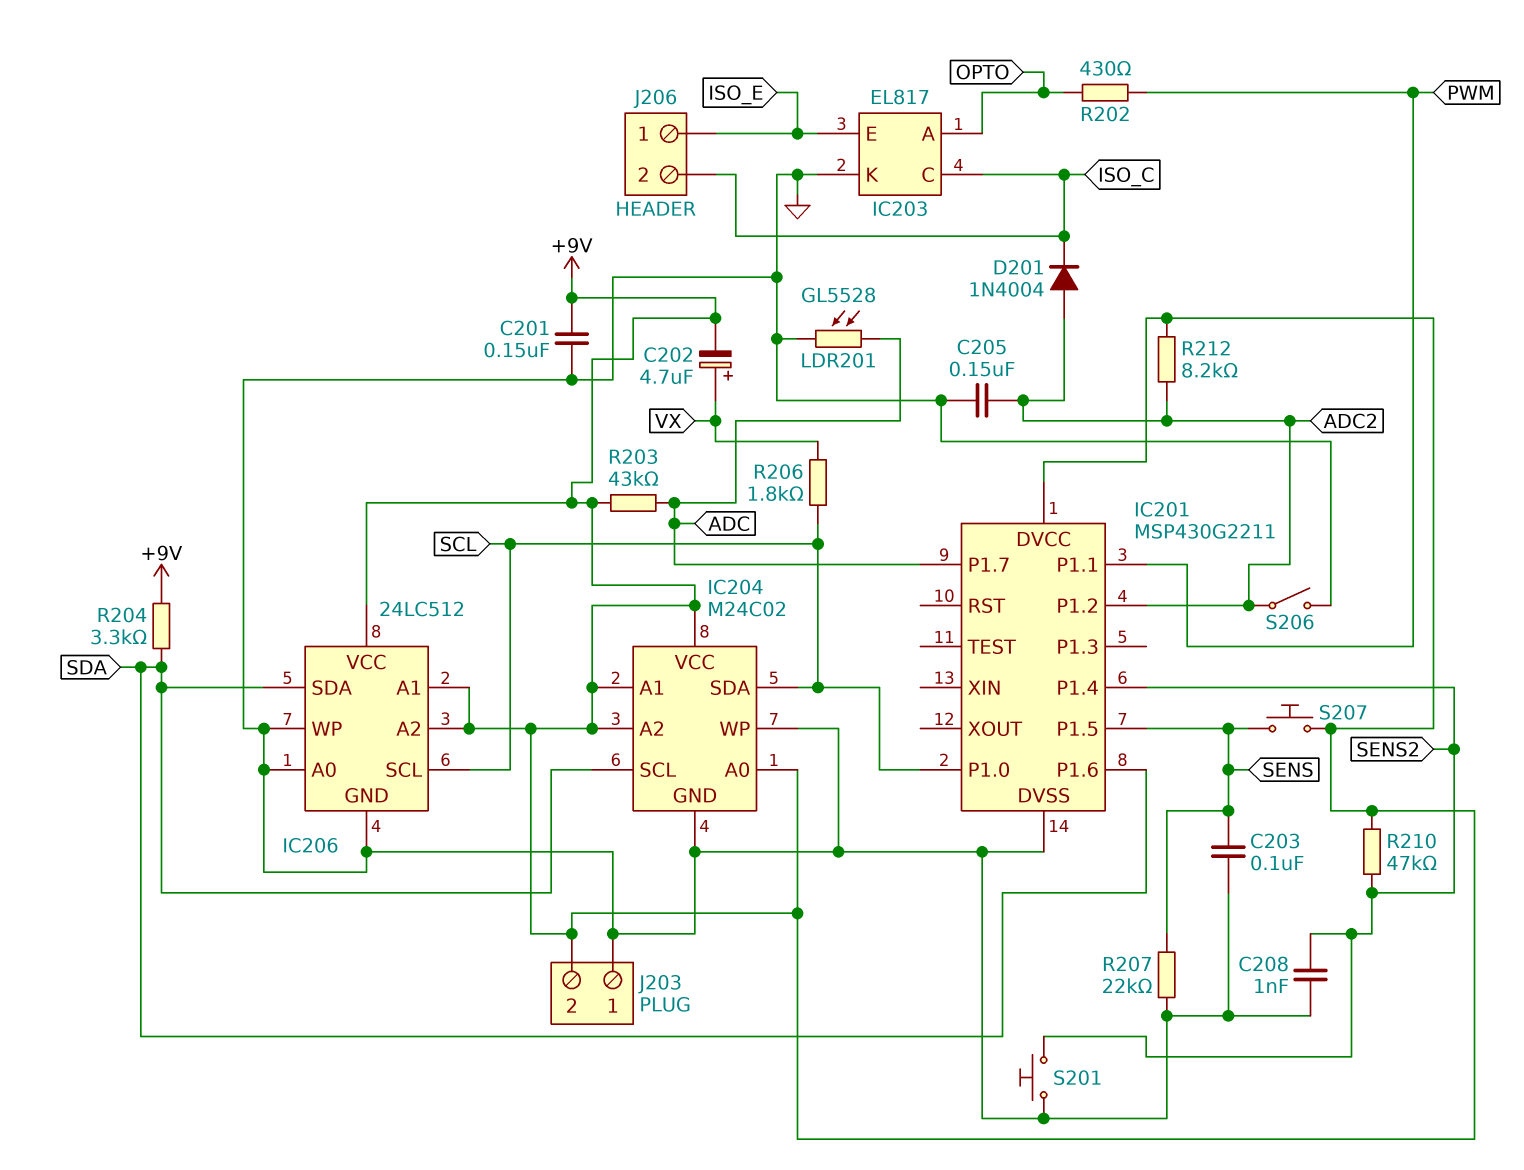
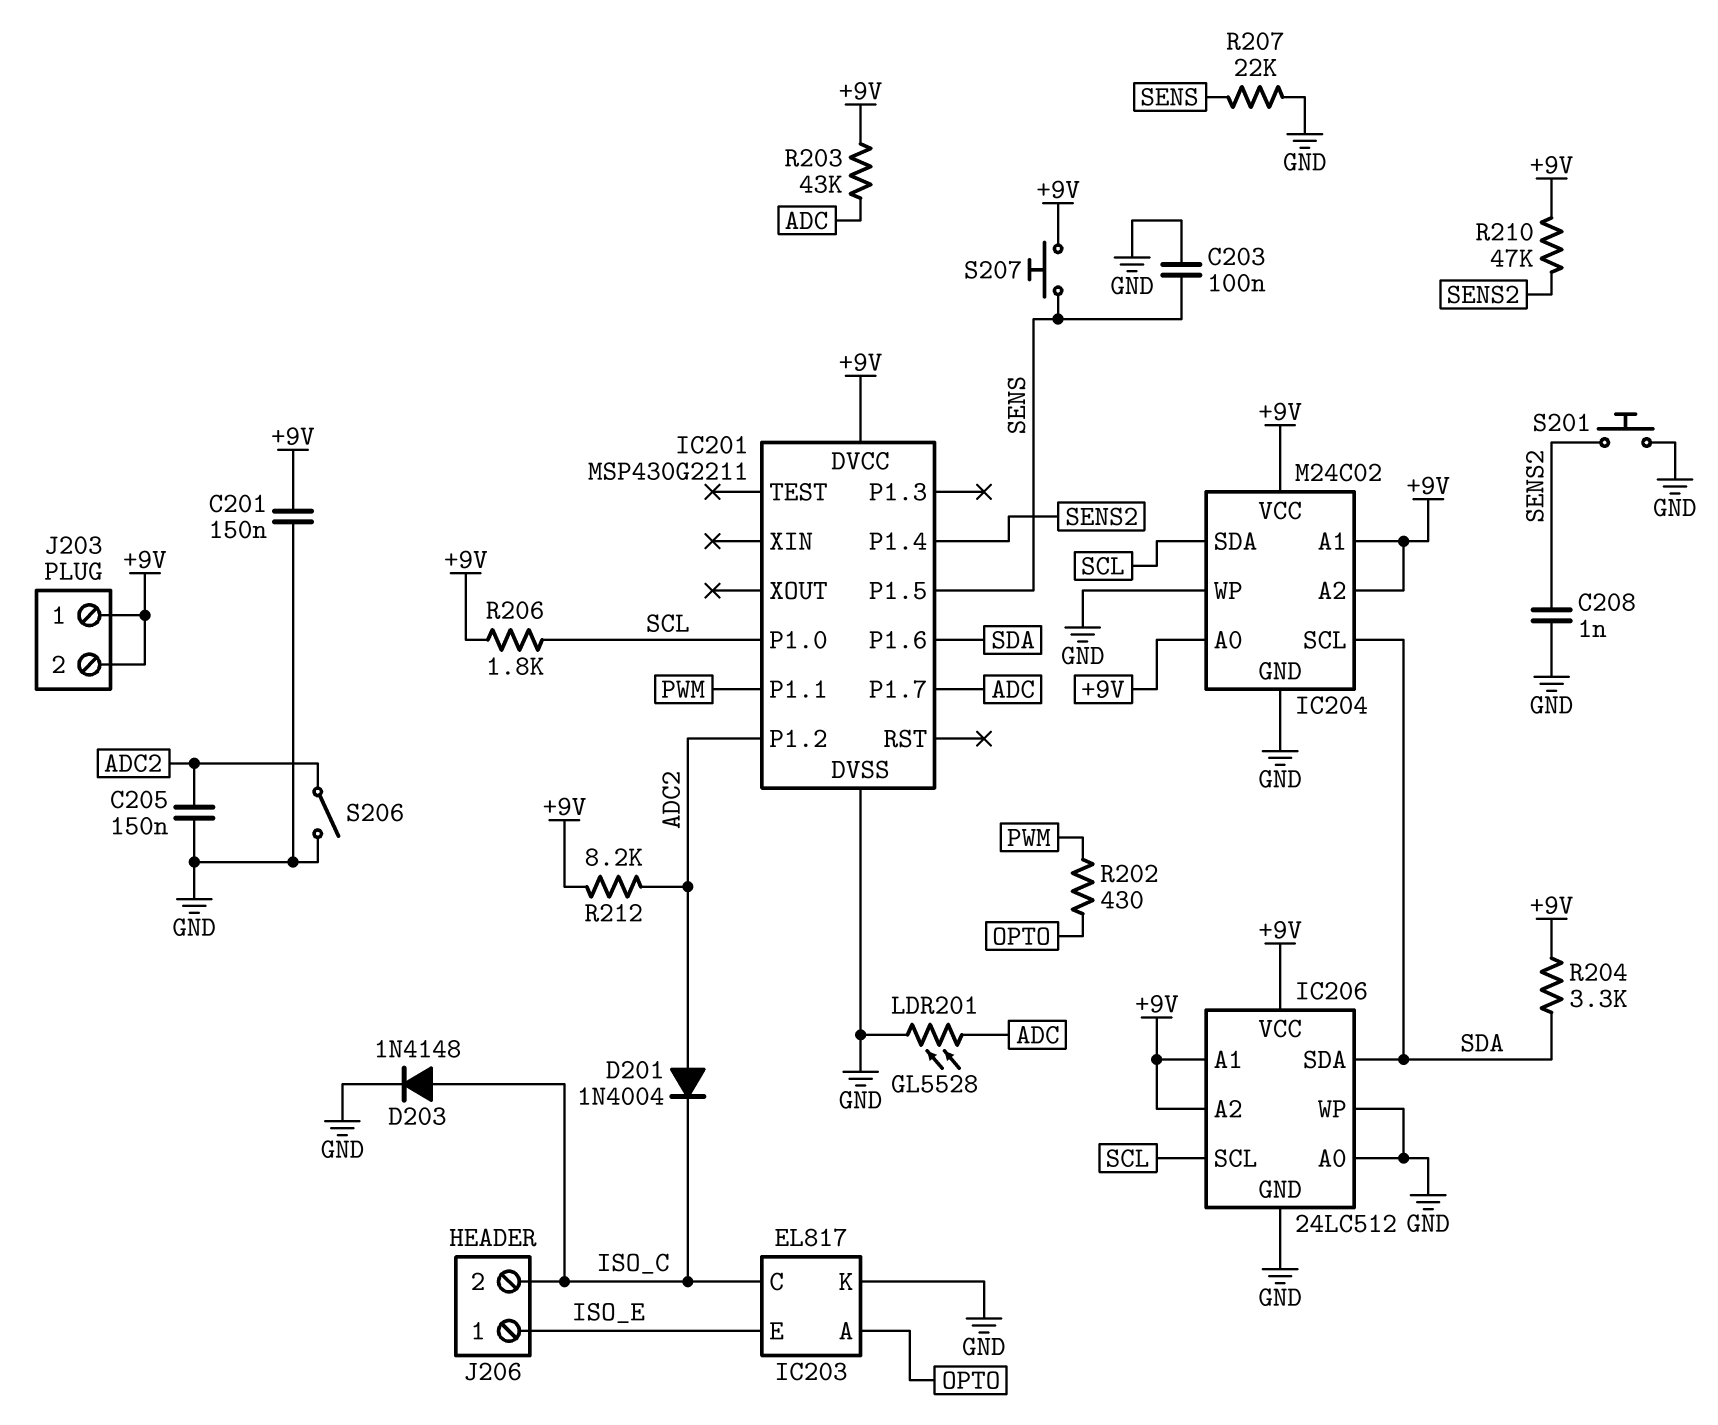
C202: 4.7uF (plus VX, minus +9V) -> none
D203: none -> diode 1N4148 (A ISO_C, K GND)
J203 pin 1: GND -> +9V
R206: 1.8k (SCL, VX) -> 1.8k (+9V, SCL)

